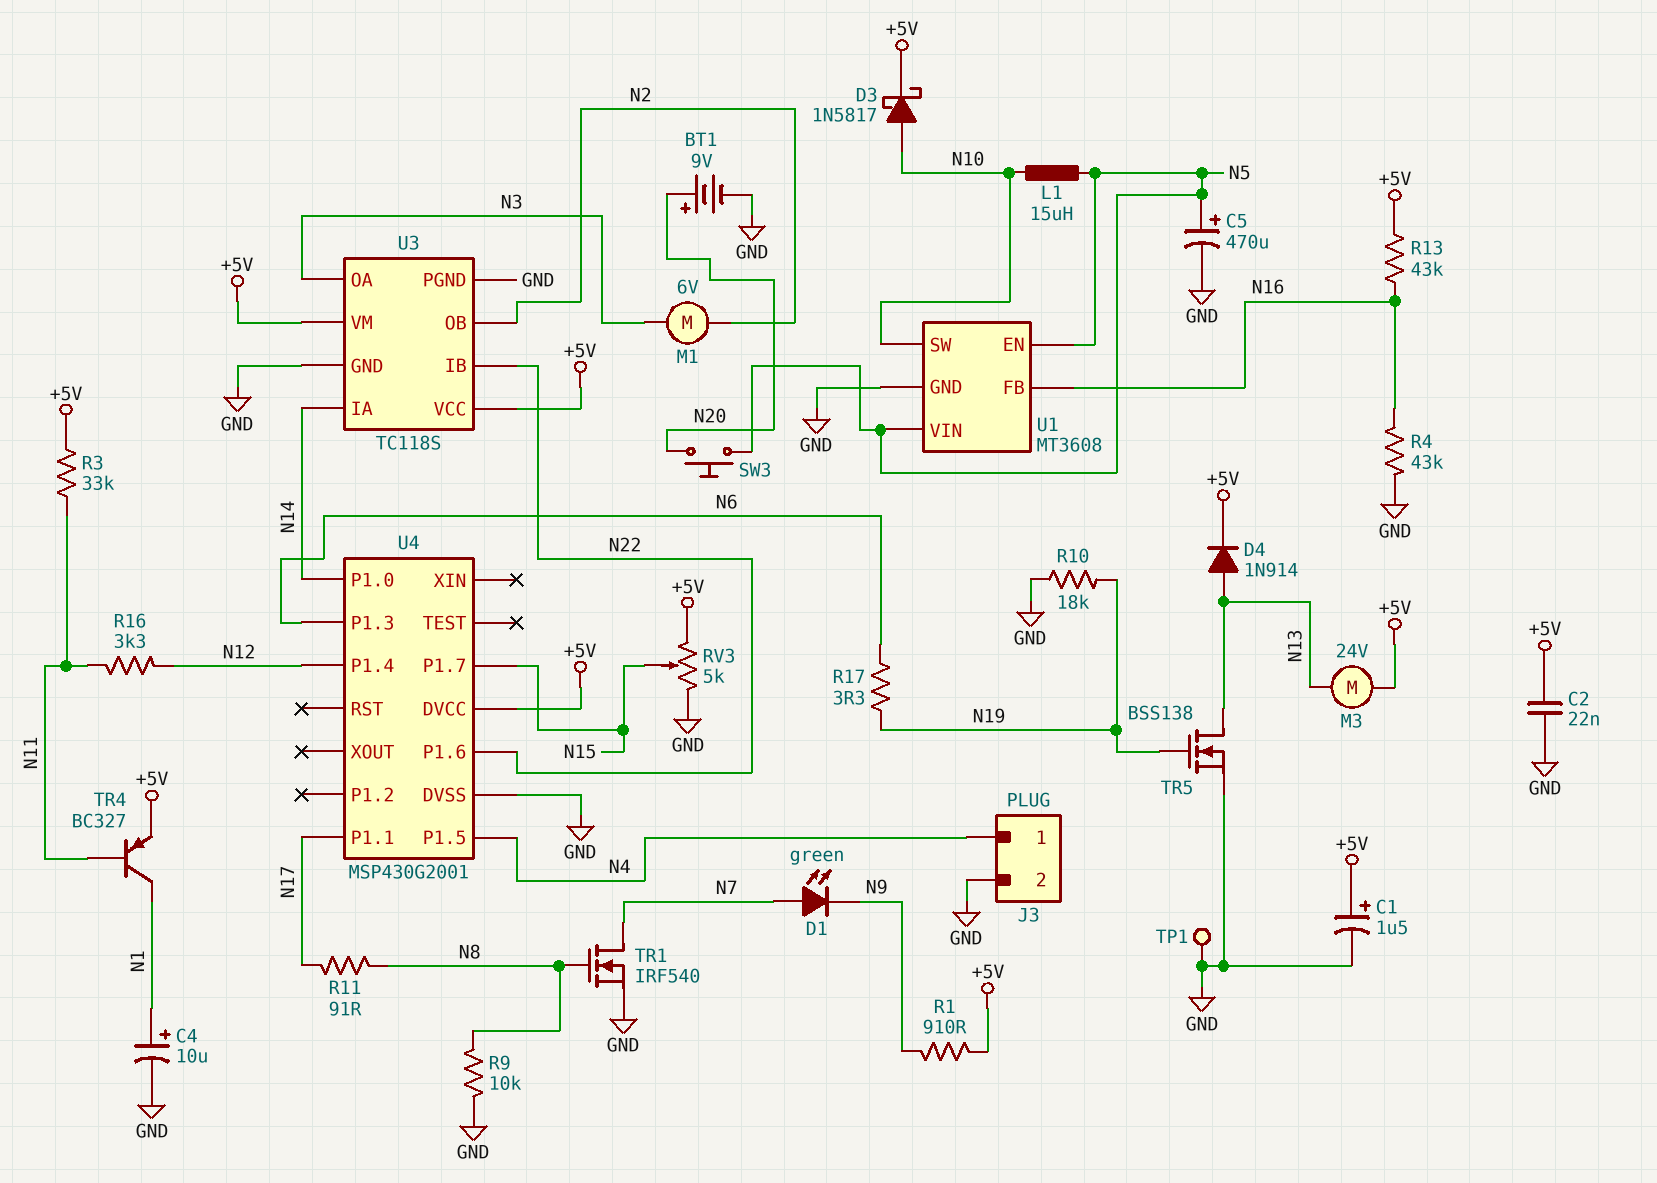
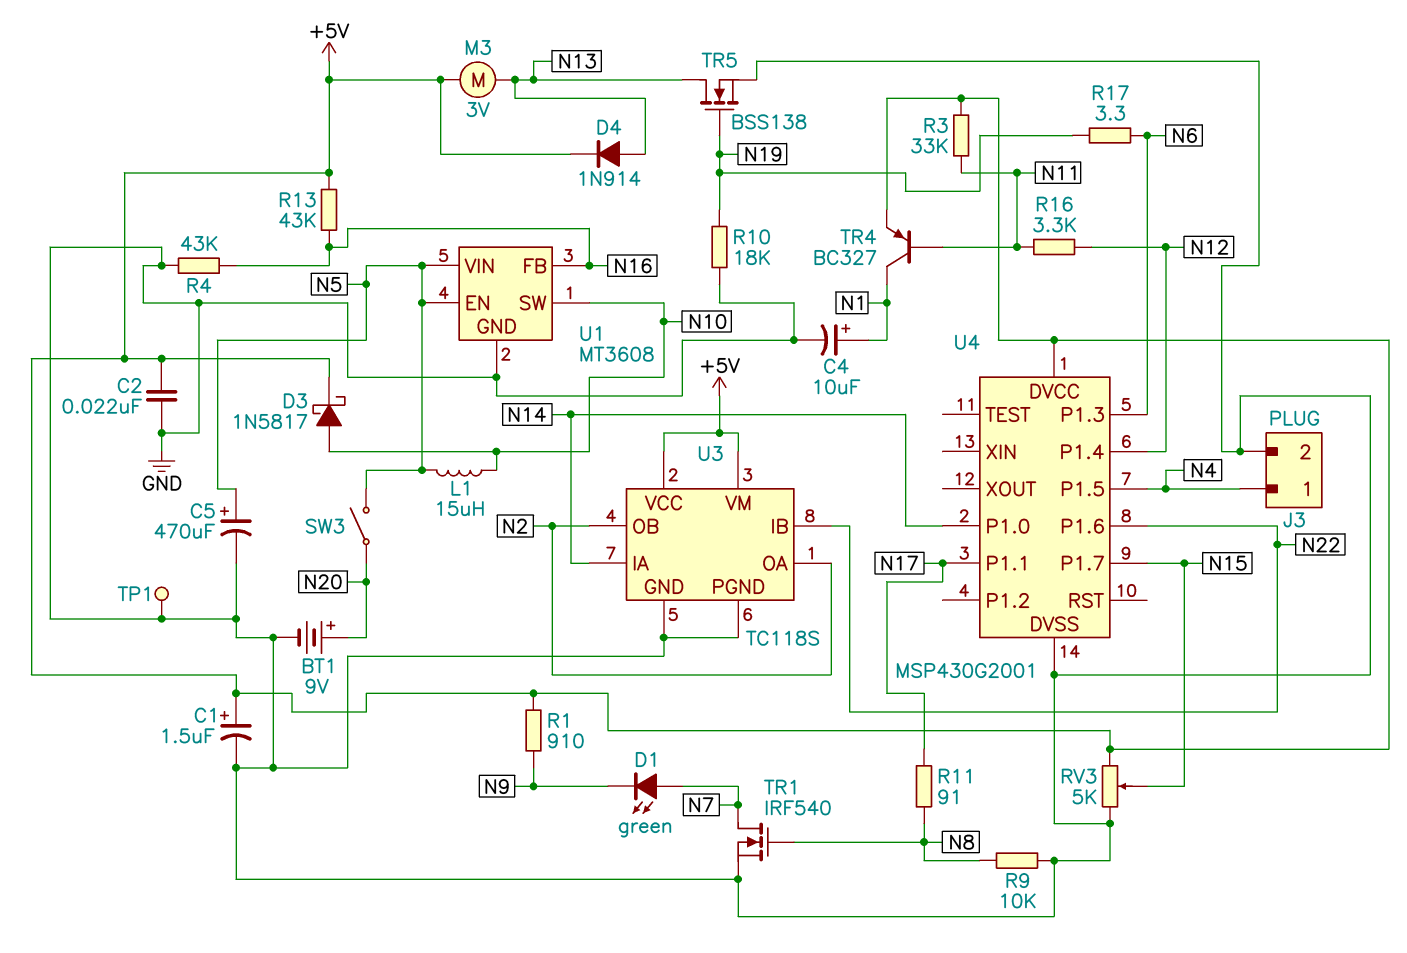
M1: motor 6V (N2, N3) -> none
M3: motor 24V (+5V, N13) -> motor 3V (+5V, N13)
SW3: button (N5, N20) -> switch (N5, N20)
U3 pin OA: N3 -> N2

